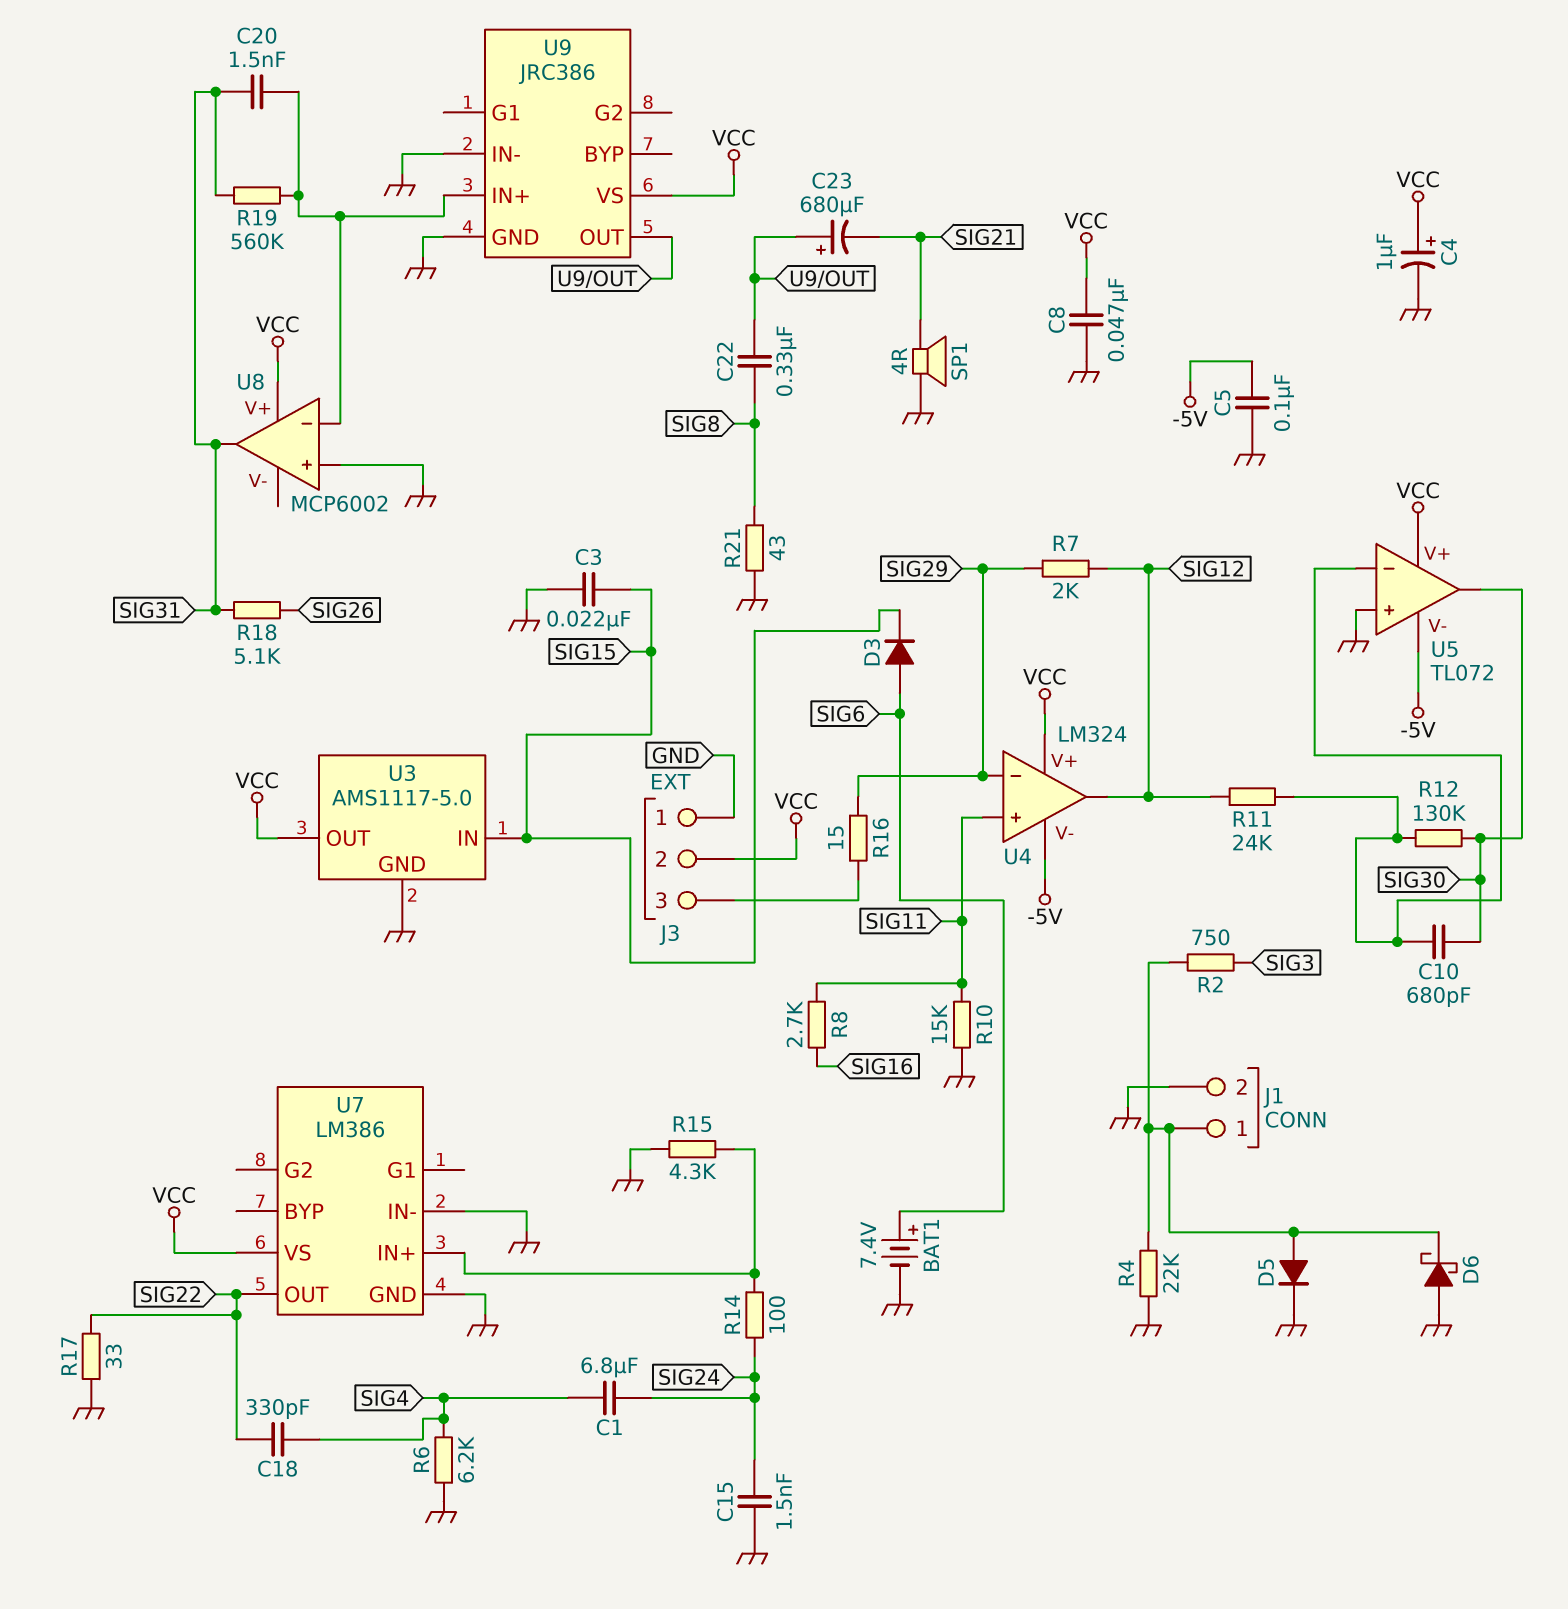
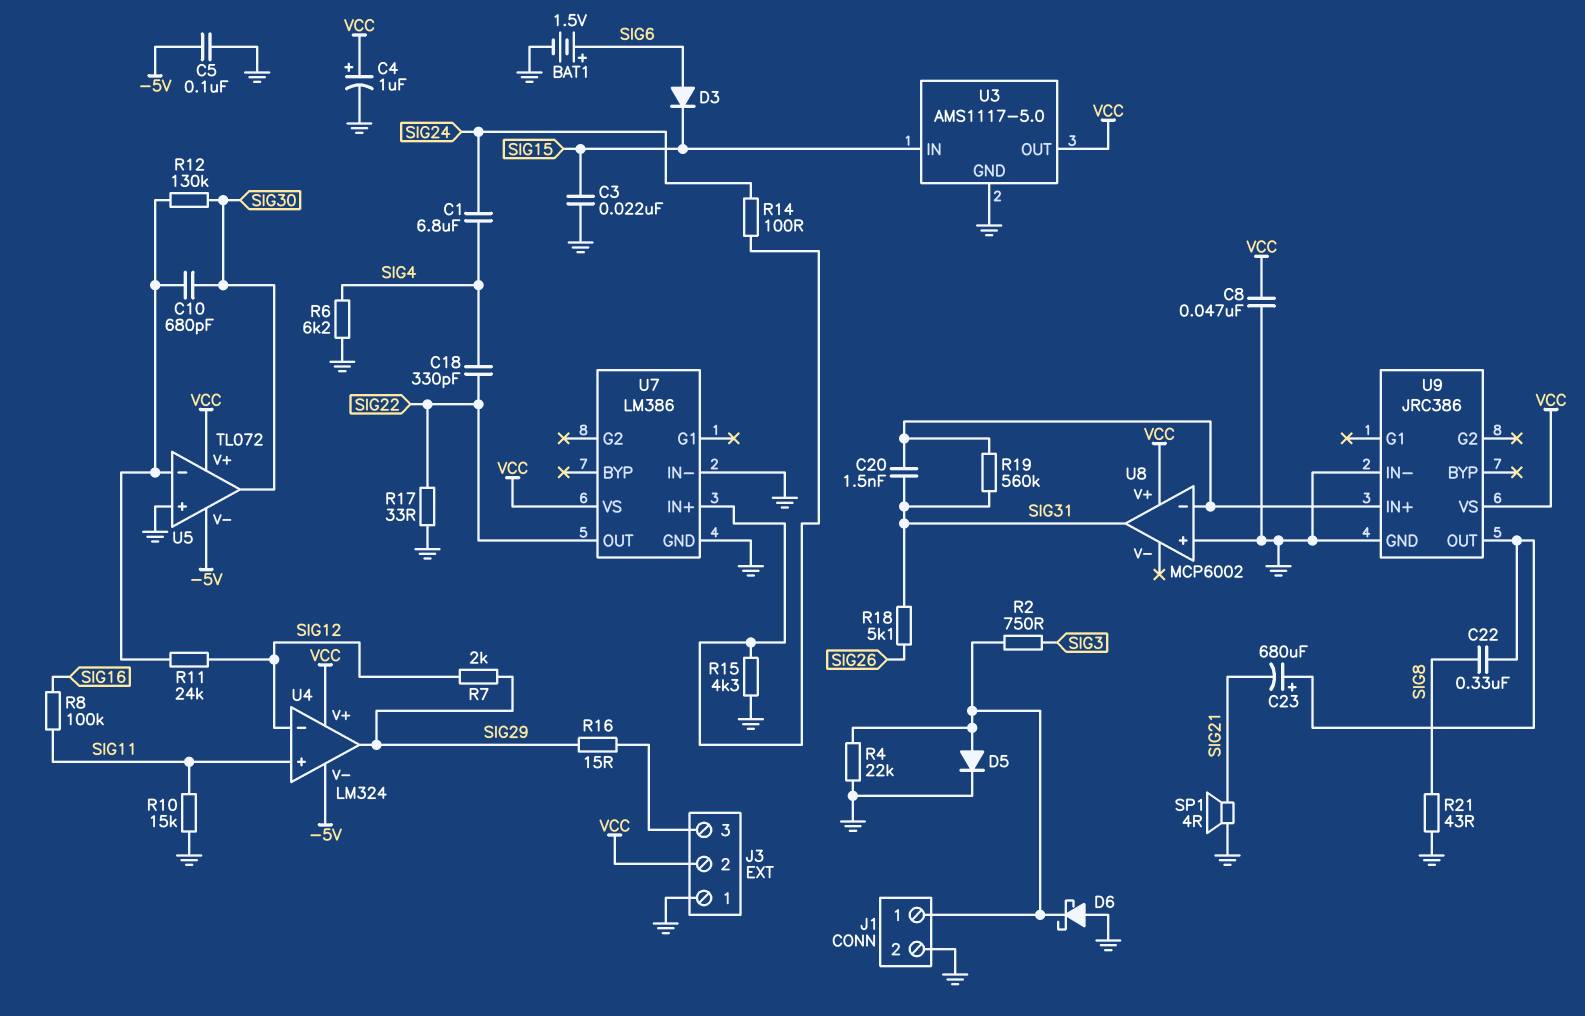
BAT1: 7.4V (plus SIG6, minus GND) -> 1.5V (plus SIG6, minus GND)
C15: 1.5nF (GND, SIG24) -> none
R8: 2.7k (SIG11, SIG16) -> 100k (SIG11, SIG16)
U4 pin in-: SIG29 -> SIG12
U4 pin out: SIG12 -> SIG29

